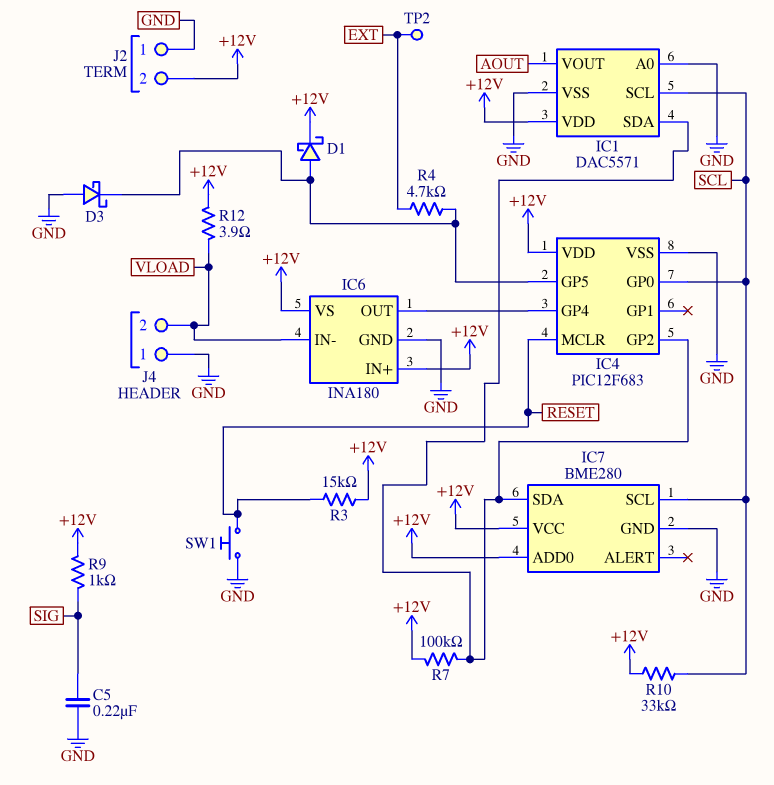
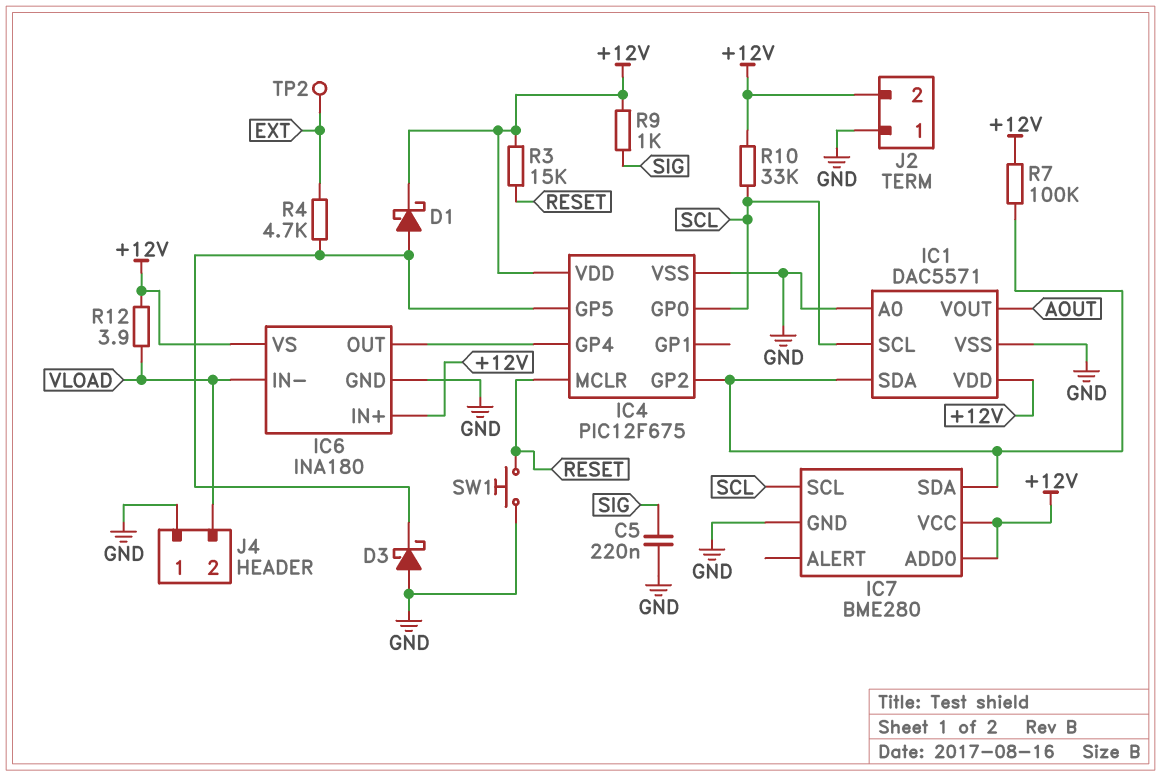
IC4: PIC12F683 -> PIC12F675

